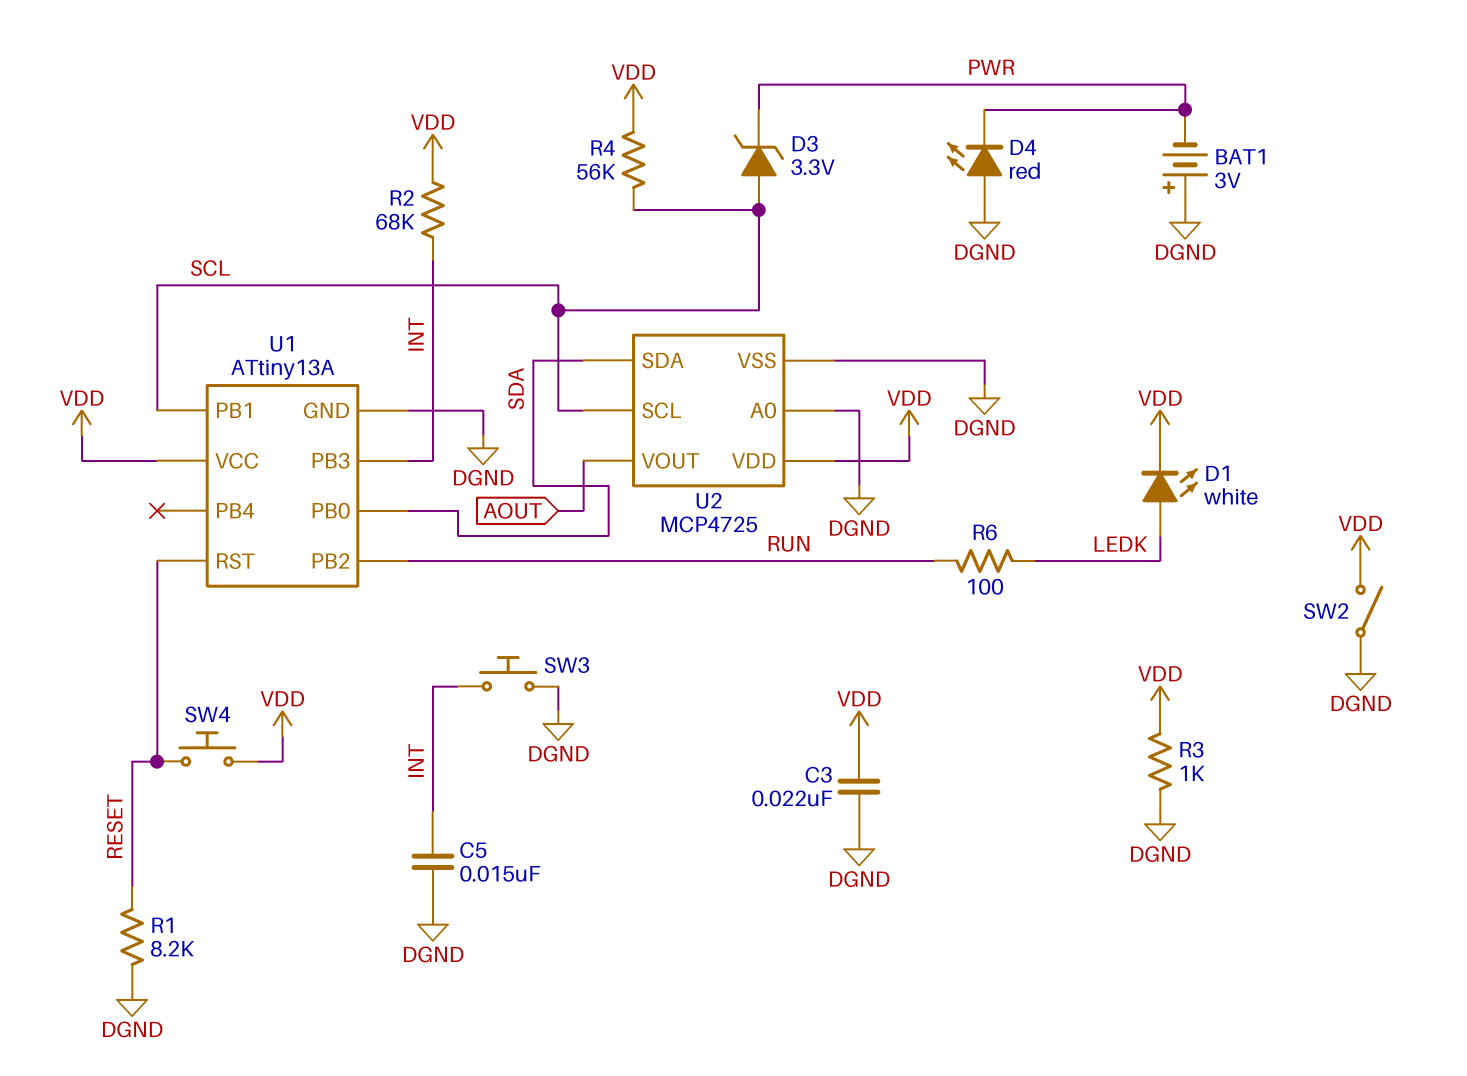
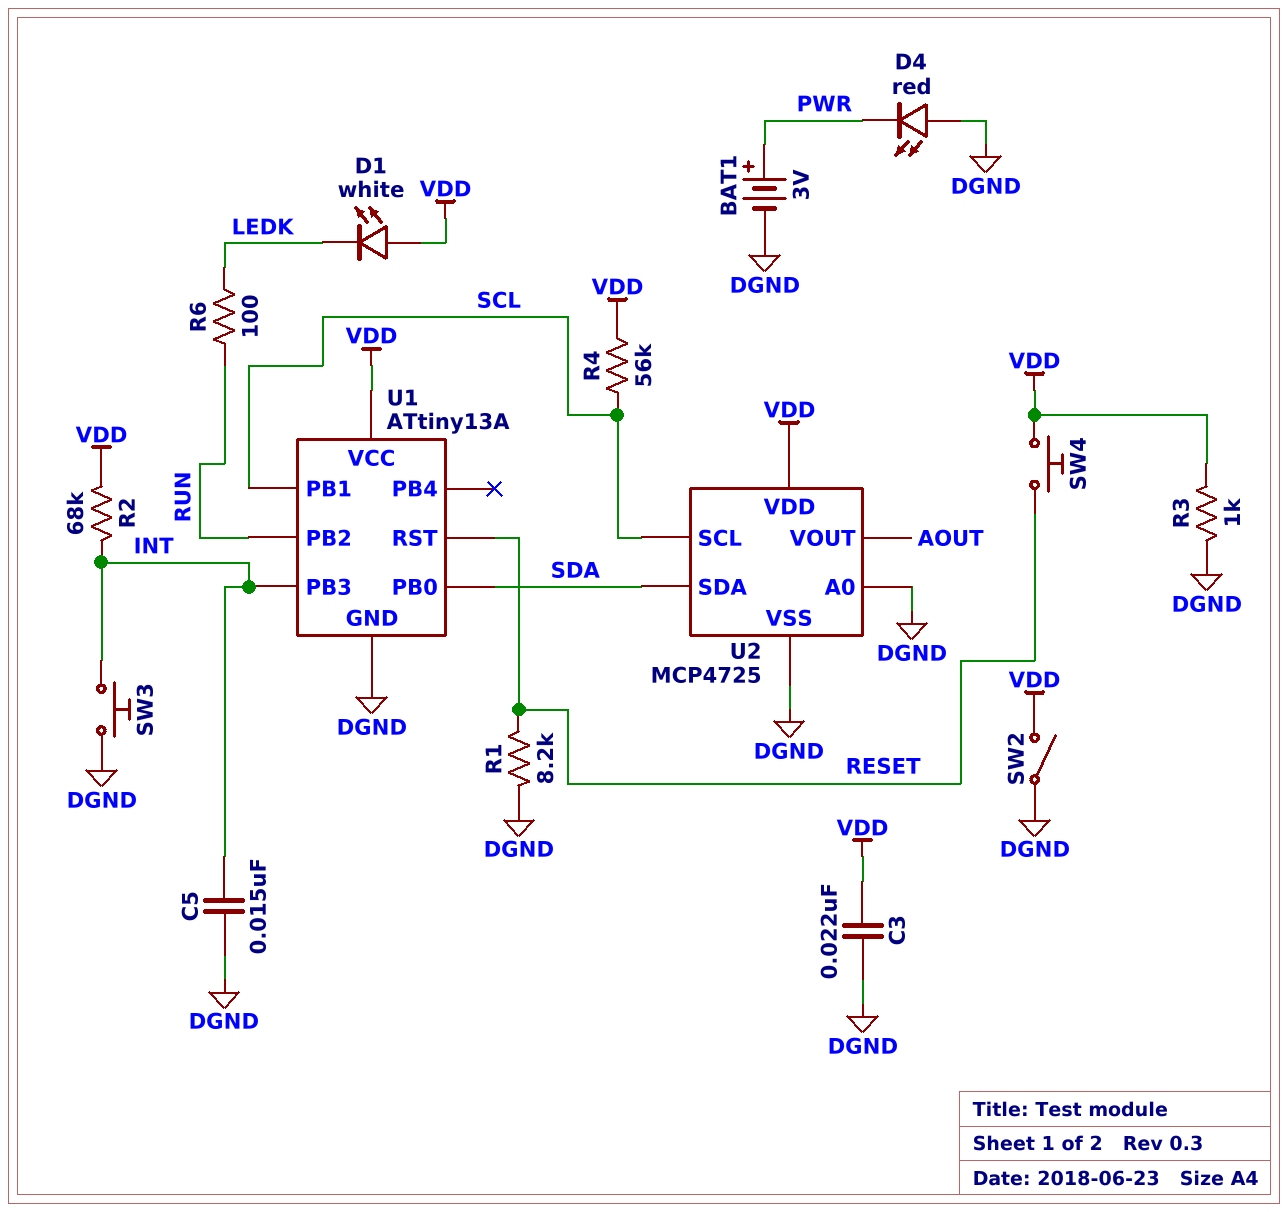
BAT1: 3V (plus DGND, minus PWR) -> 3V (plus PWR, minus DGND)
D1: LED white (A LEDK, K VDD) -> LED white (A VDD, K LEDK)
D3: zener 3.3V (A SCL, K PWR) -> none

